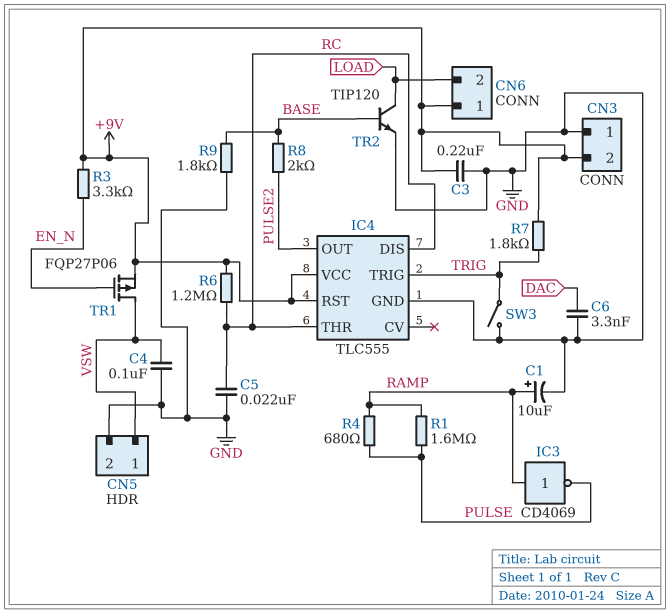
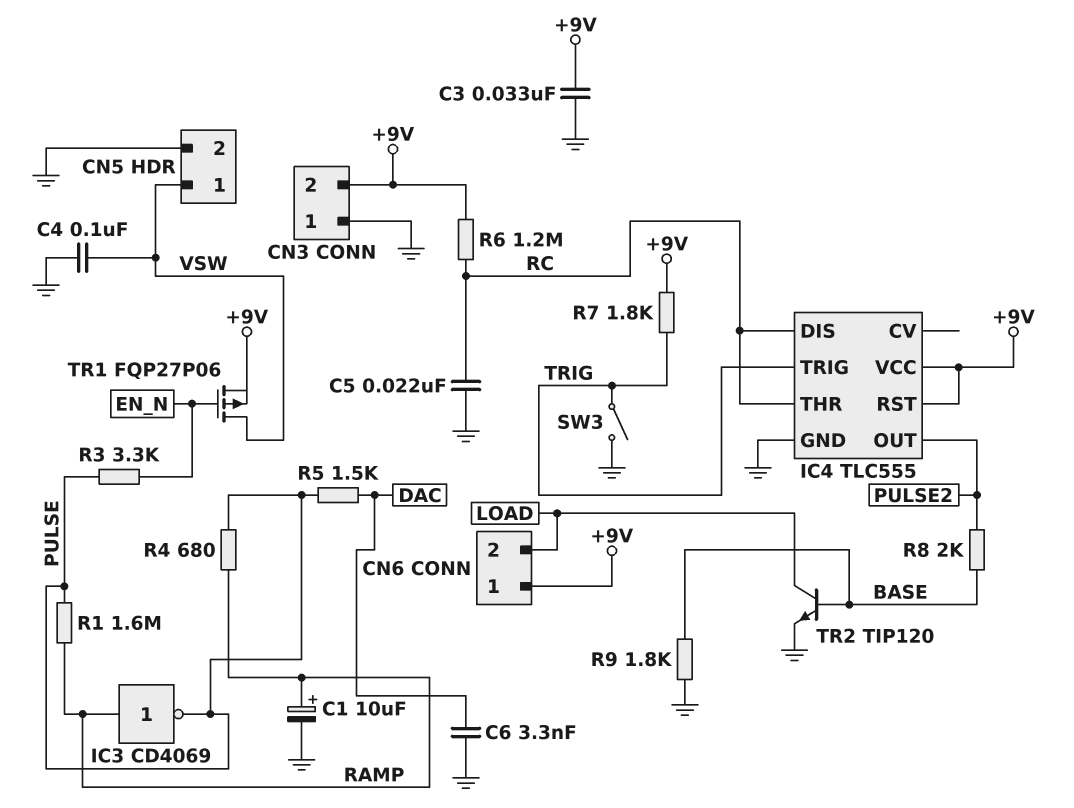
C3: 220nF (+9V, GND) -> 33nF (+9V, GND)
R3: 3.3k (+9V, EN_N) -> 3.3k (EN_N, PULSE)
R5: none -> 1.5k (DAC, PULSE)

